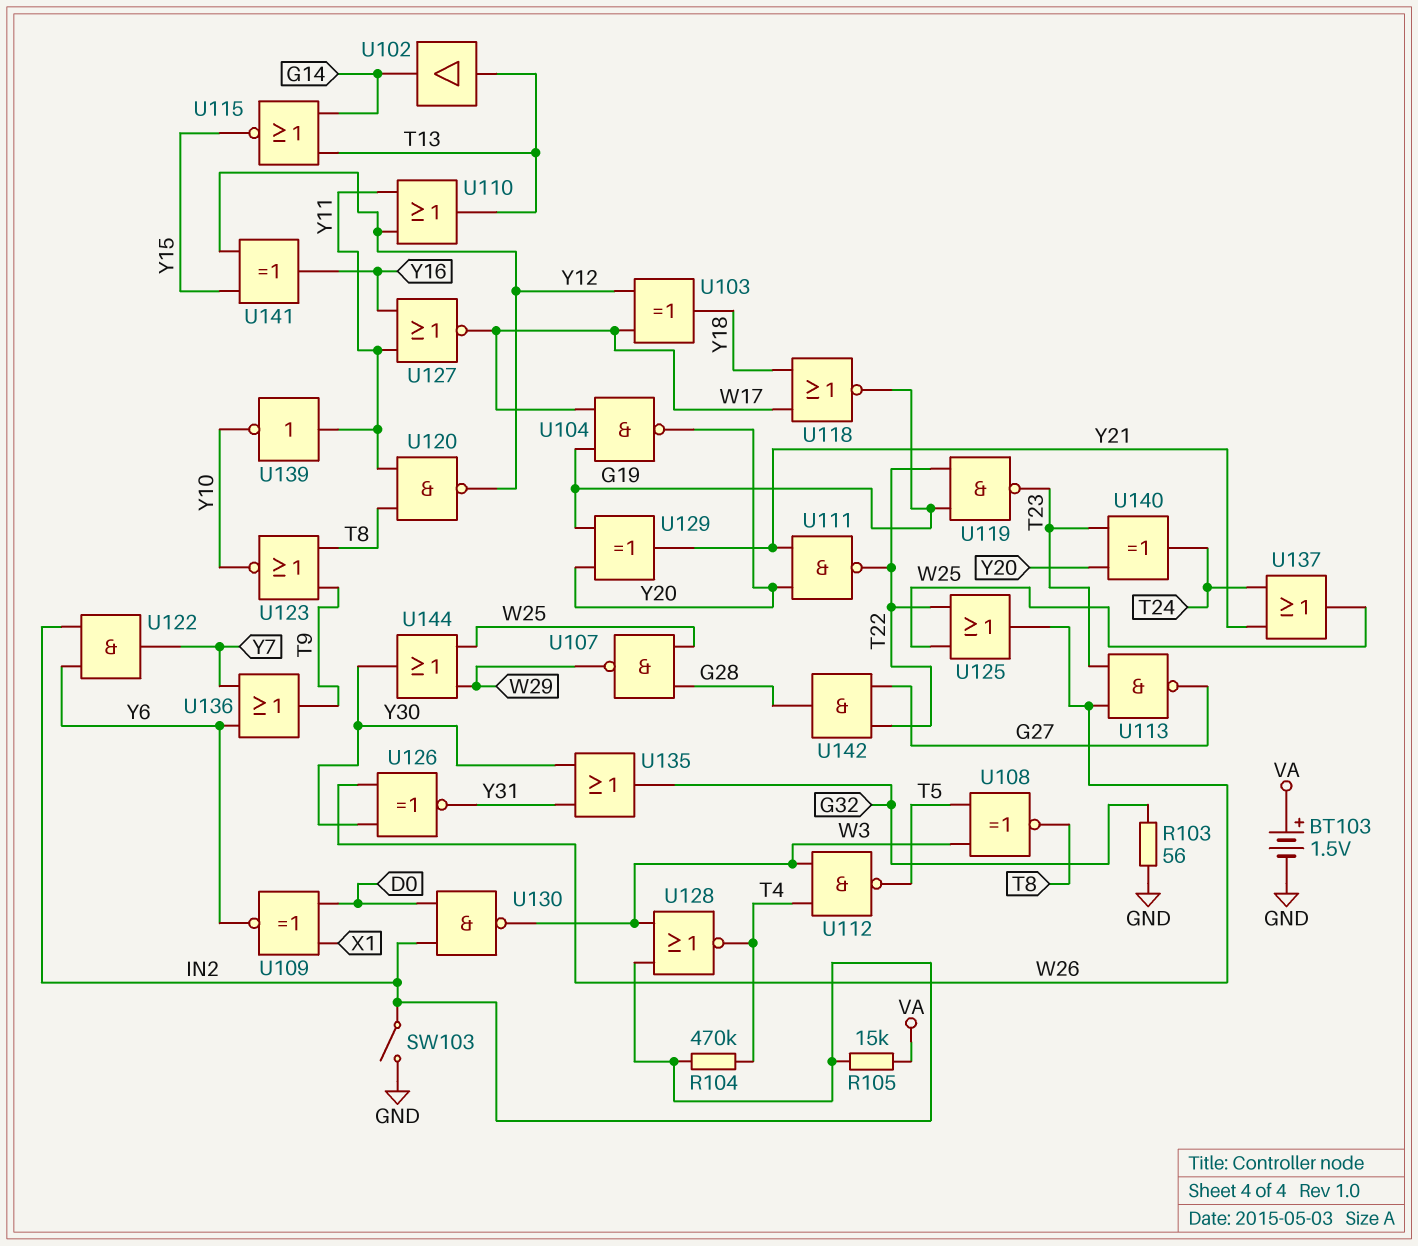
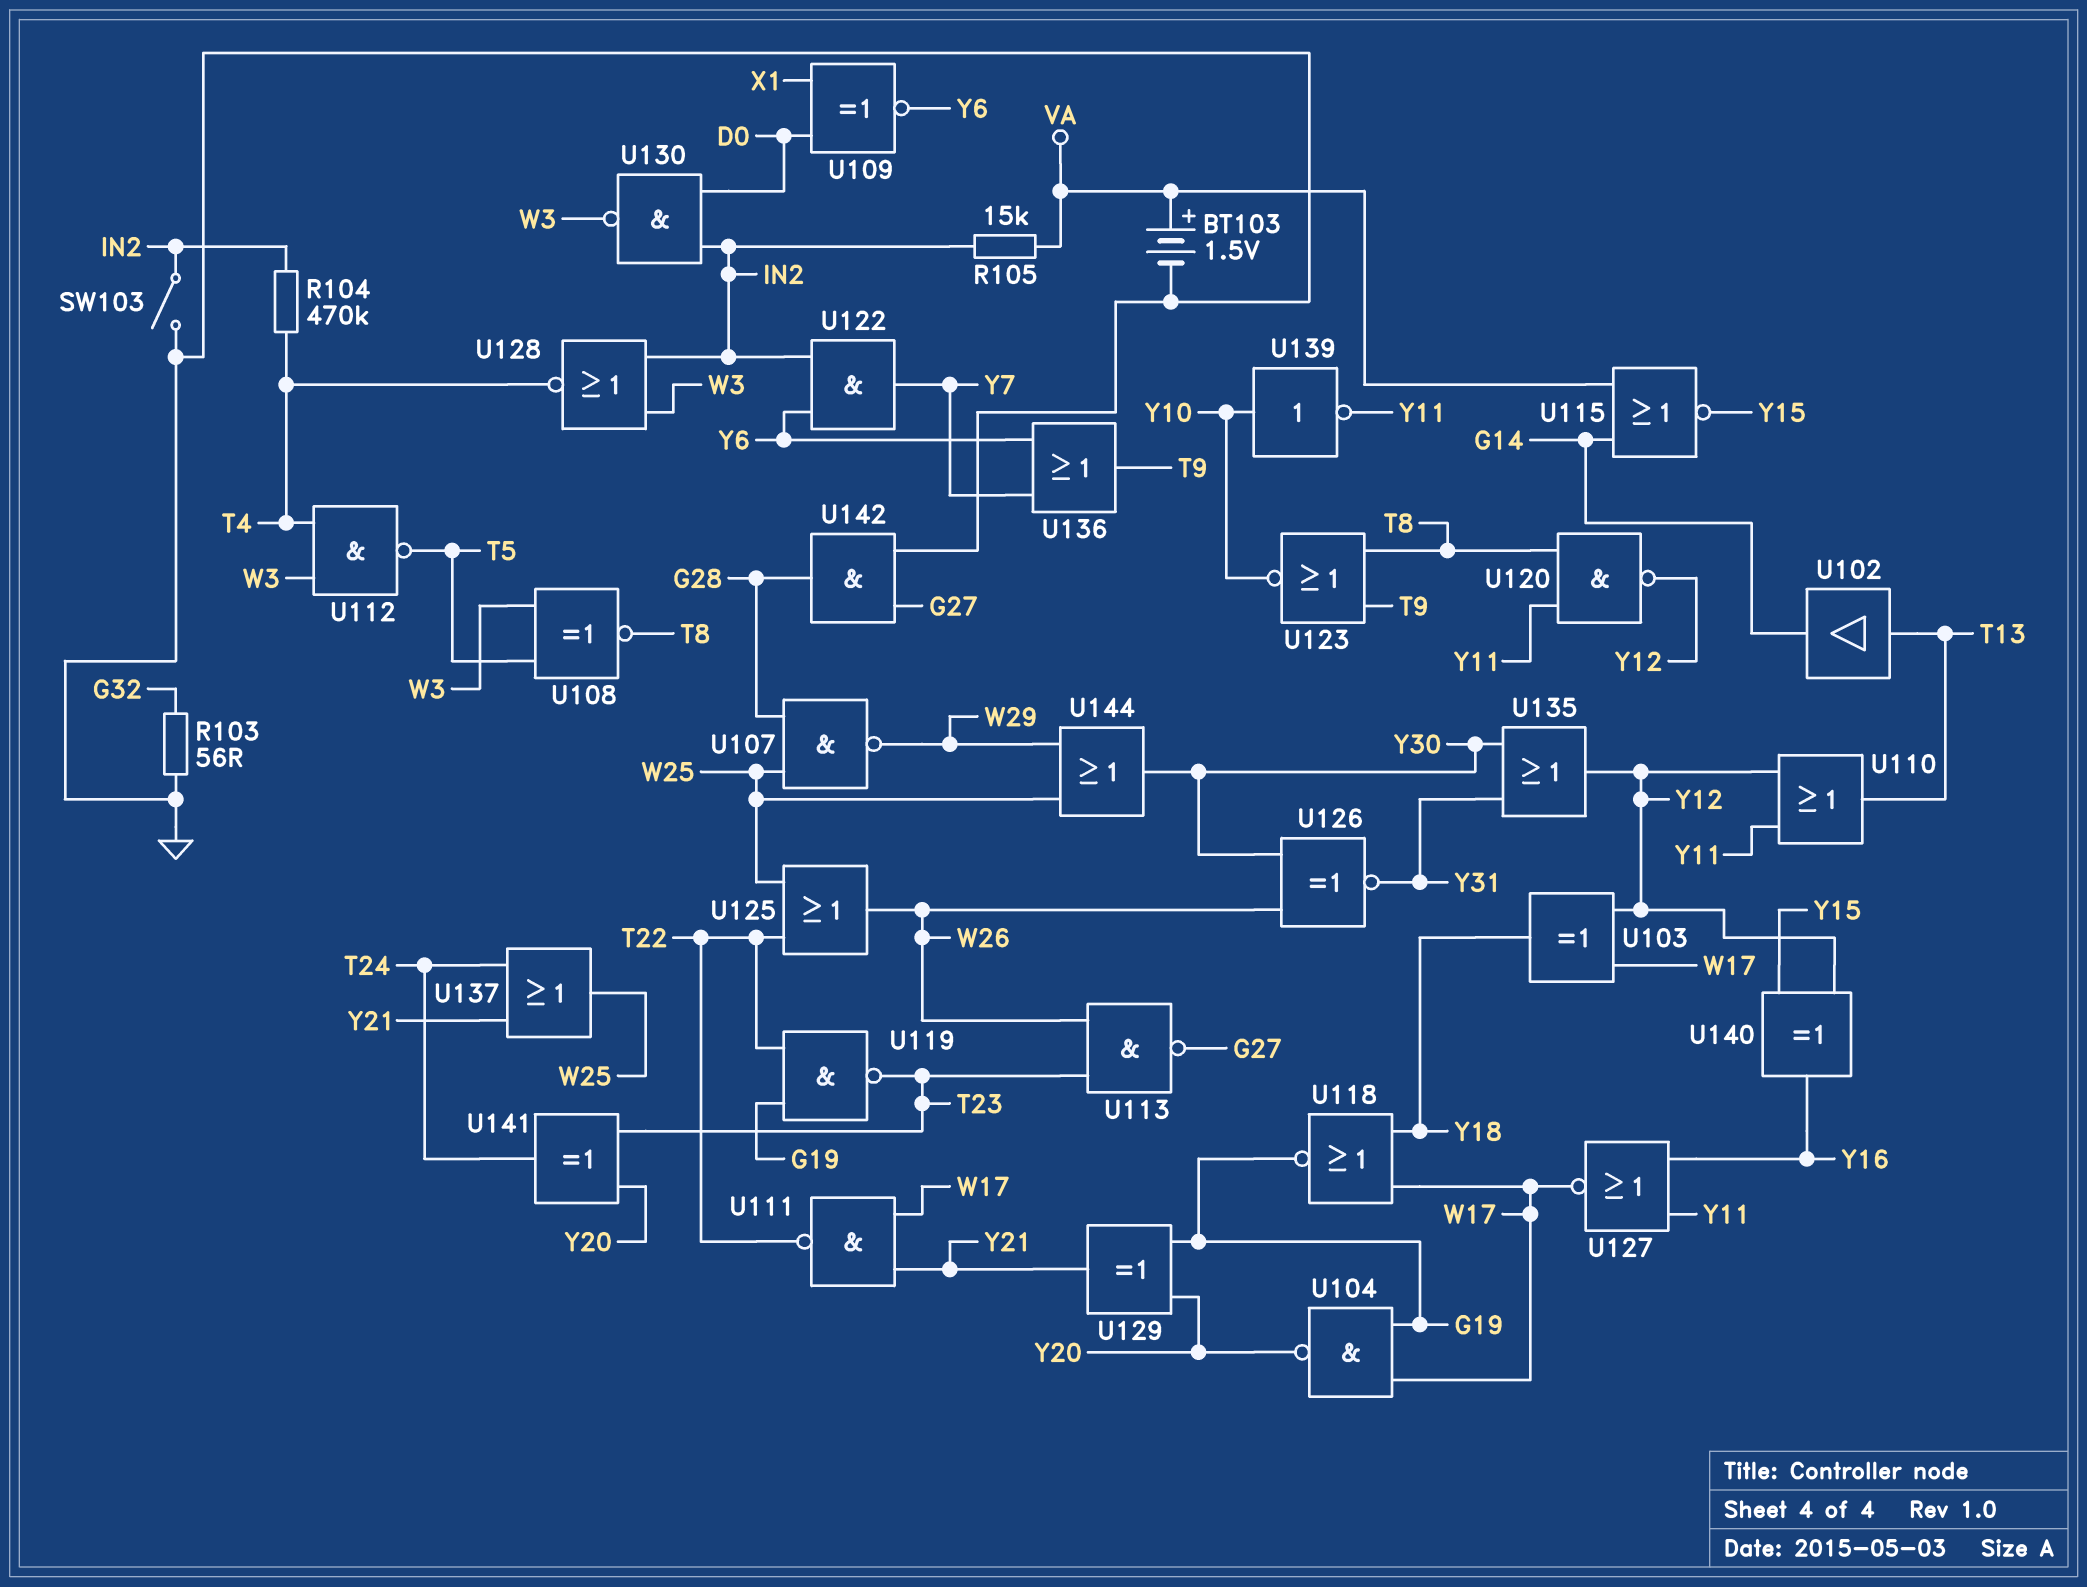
U111: NAND (in Y20, in Y21, out T22) -> NAND (in W17, in Y21, out T22)
U115: NOR (in G14, in T13, out Y15) -> NOR (in G14, in VA, out Y15)
U135: OR (in Y30, in Y31, out G32) -> OR (in Y30, in Y31, out Y12)
U139: NOT (in Y11, out Y10) -> NOT (in Y10, out Y11)
U140: XOR (in T23, in Y20, out T24) -> XOR (in Y12, in Y15, out Y16)
U141: XOR (in Y12, in Y15, out Y16) -> XOR (in T23, in Y20, out T24)
U142: AND (in G27, in T22, out G28) -> AND (in G27, in GND, out G28)

